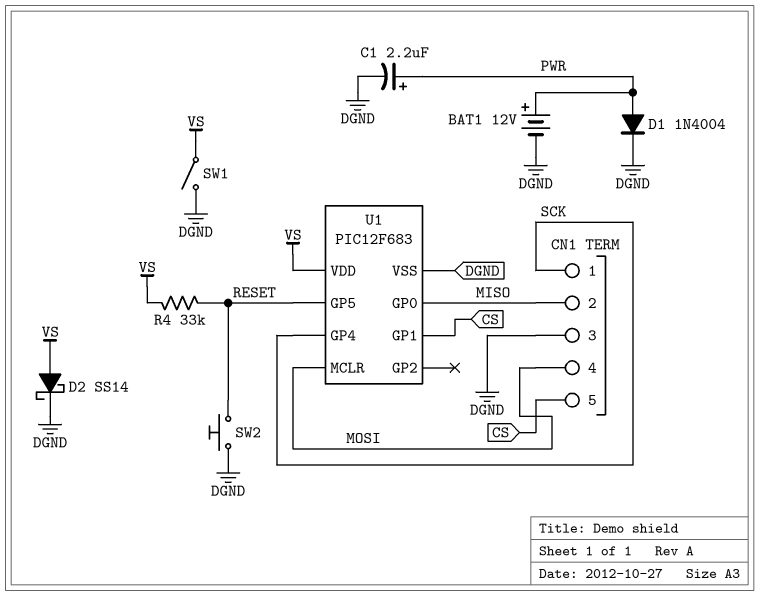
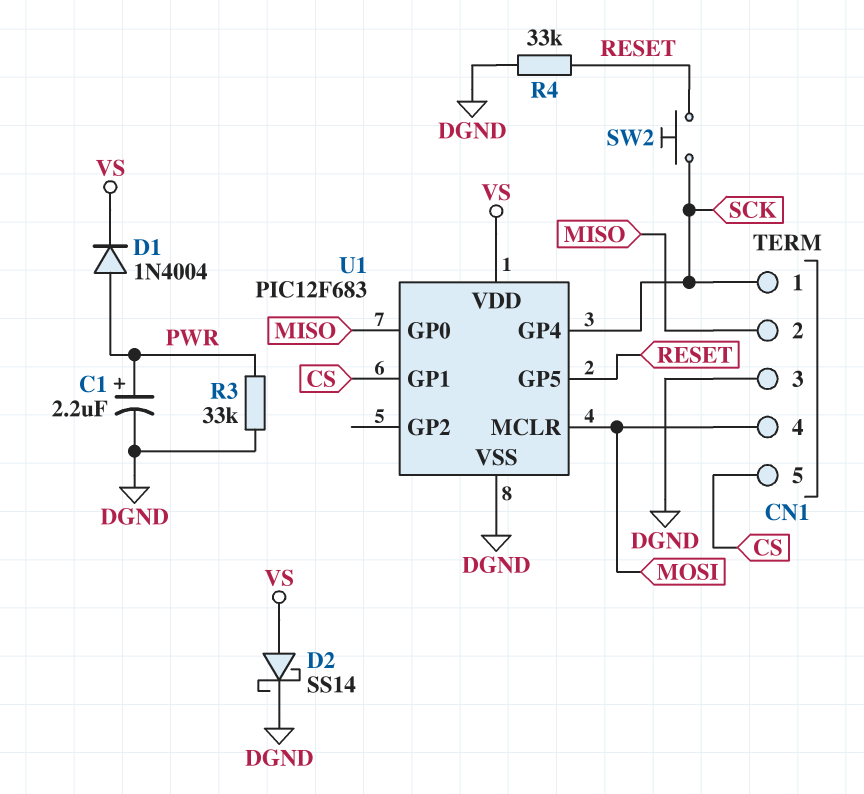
BAT1: 12V (plus PWR, minus DGND) -> none
D1: diode 1N4004 (A PWR, K DGND) -> diode 1N4004 (A PWR, K VS)
R3: none -> 33k (DGND, PWR)
R4: 33k (RESET, VS) -> 33k (DGND, RESET)
SW1: switch (DGND, VS) -> none
SW2: button (DGND, RESET) -> button (RESET, SCK)

